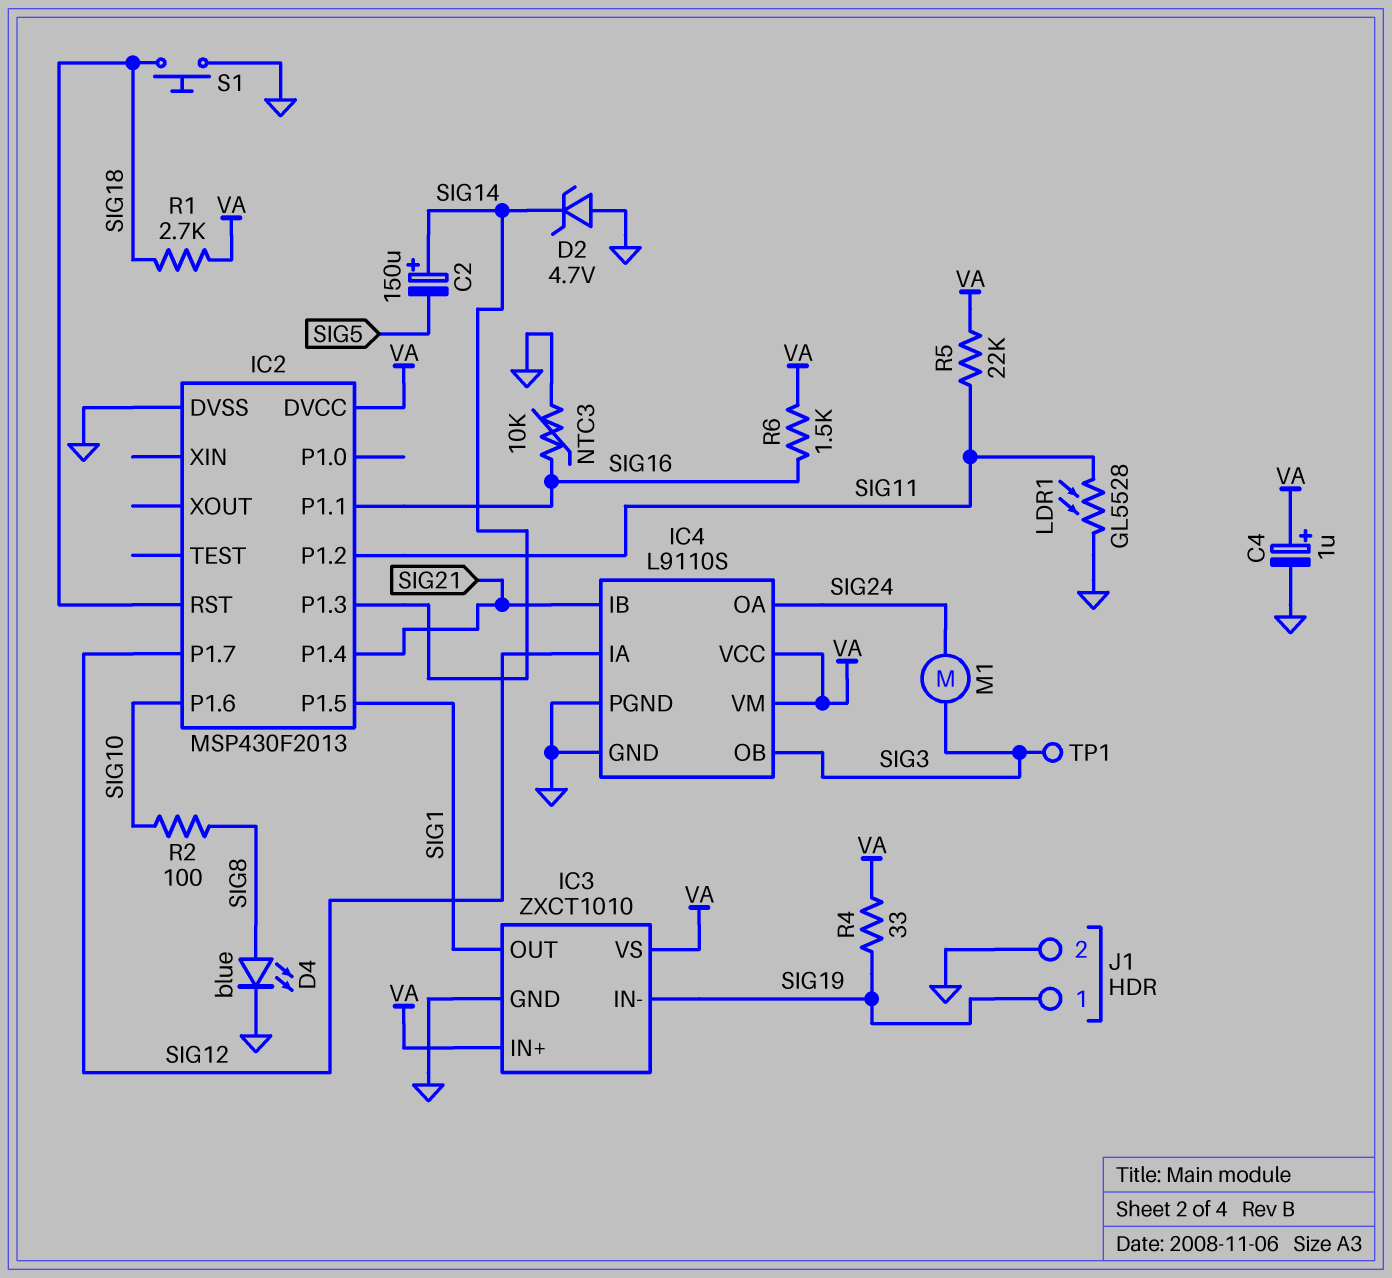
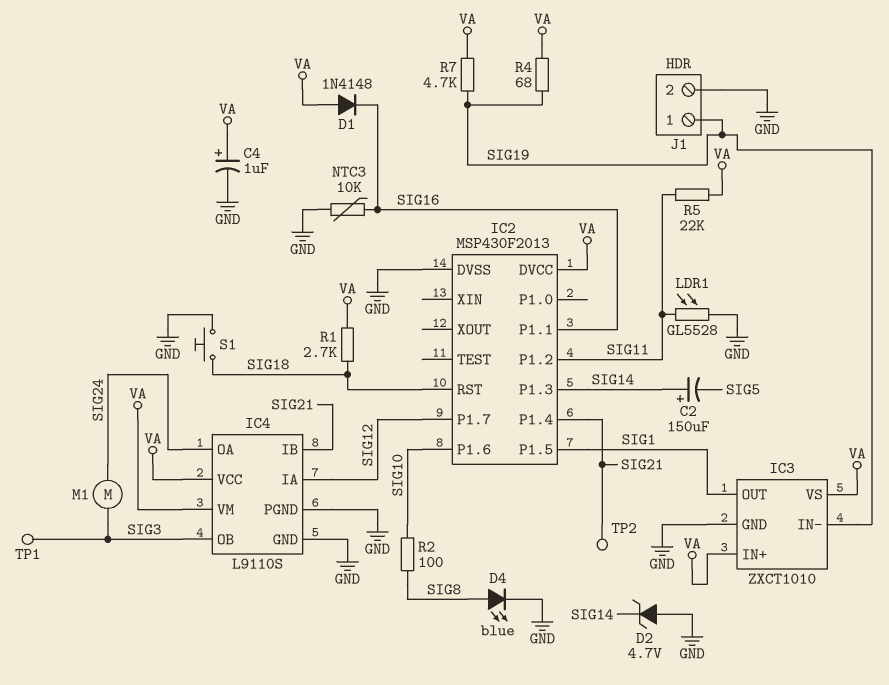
D1: none -> diode 1N4148 (A VA, K SIG16)
R4: 33 (SIG19, VA) -> 68 (SIG19, VA)
R6: 1.5k (SIG16, VA) -> none
R7: none -> 4.7k (SIG19, VA)
TP2: none -> test point (SIG21)

